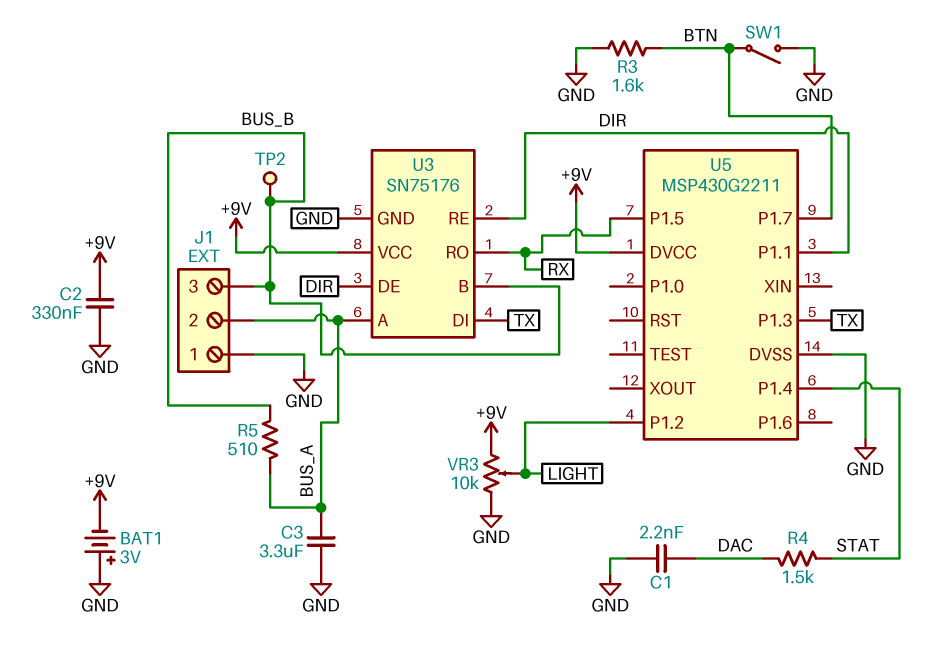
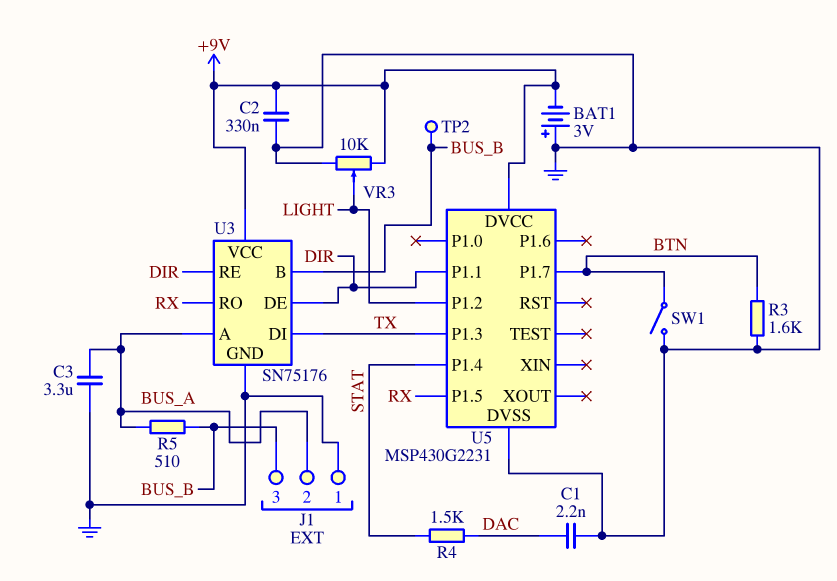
U5: MSP430G2211 -> MSP430G2231

